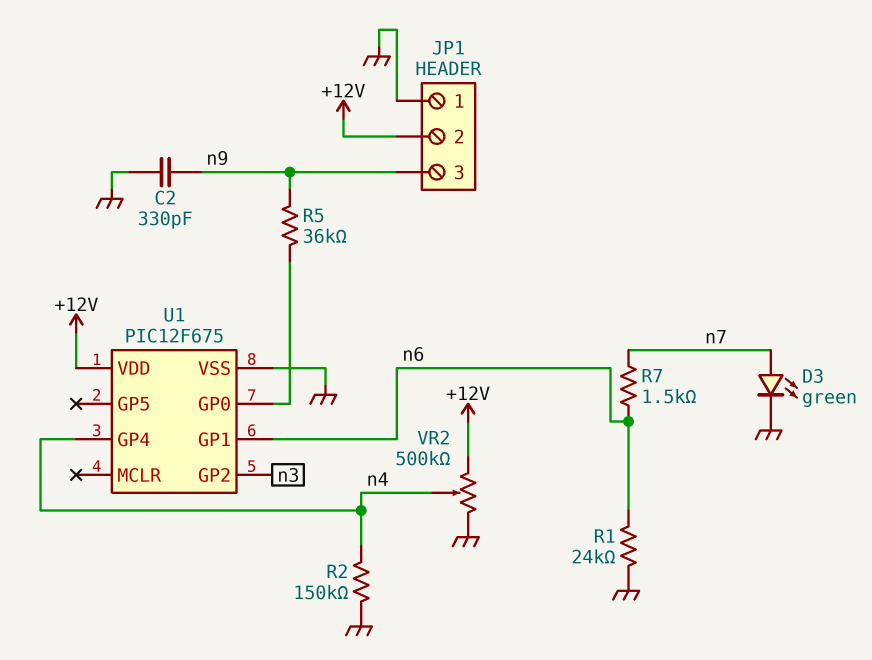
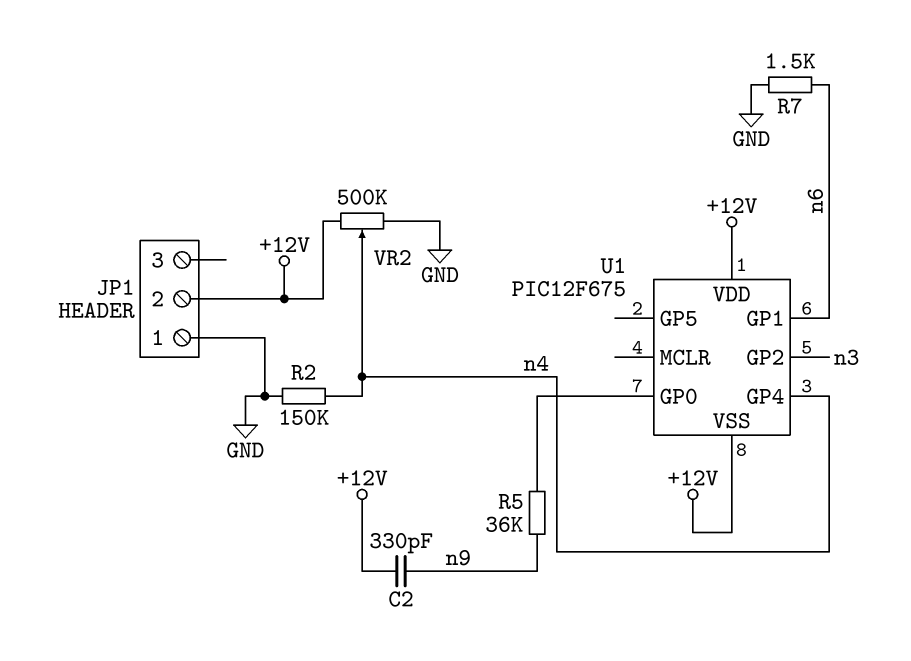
C2: 330pF (GND, n9) -> 330pF (+12V, n9)
D3: LED green (A n7, K GND) -> none
JP1 pin 3: n9 -> none
R1: 24k (GND, n6) -> none
R7: 1.5k (n6, n7) -> 1.5k (GND, n6)
U1 pin VSS: GND -> +12V

